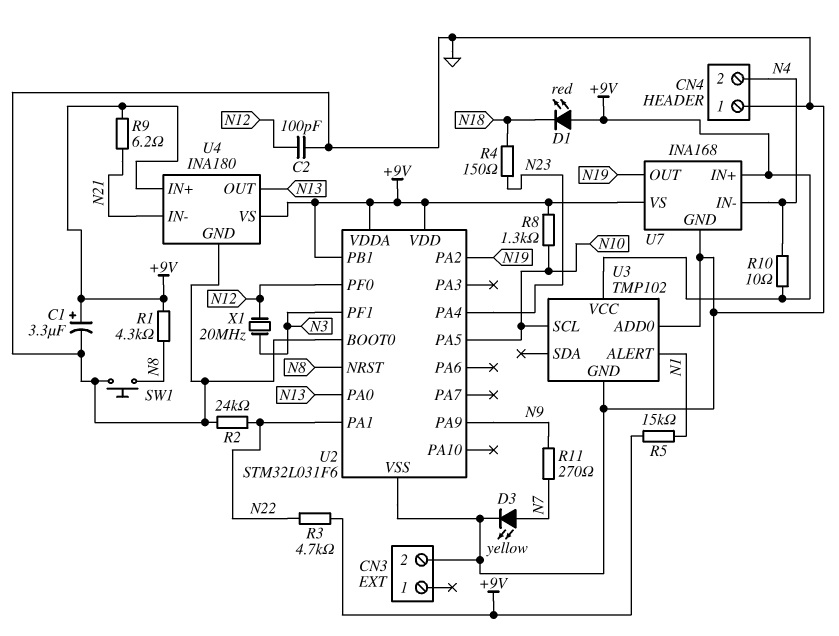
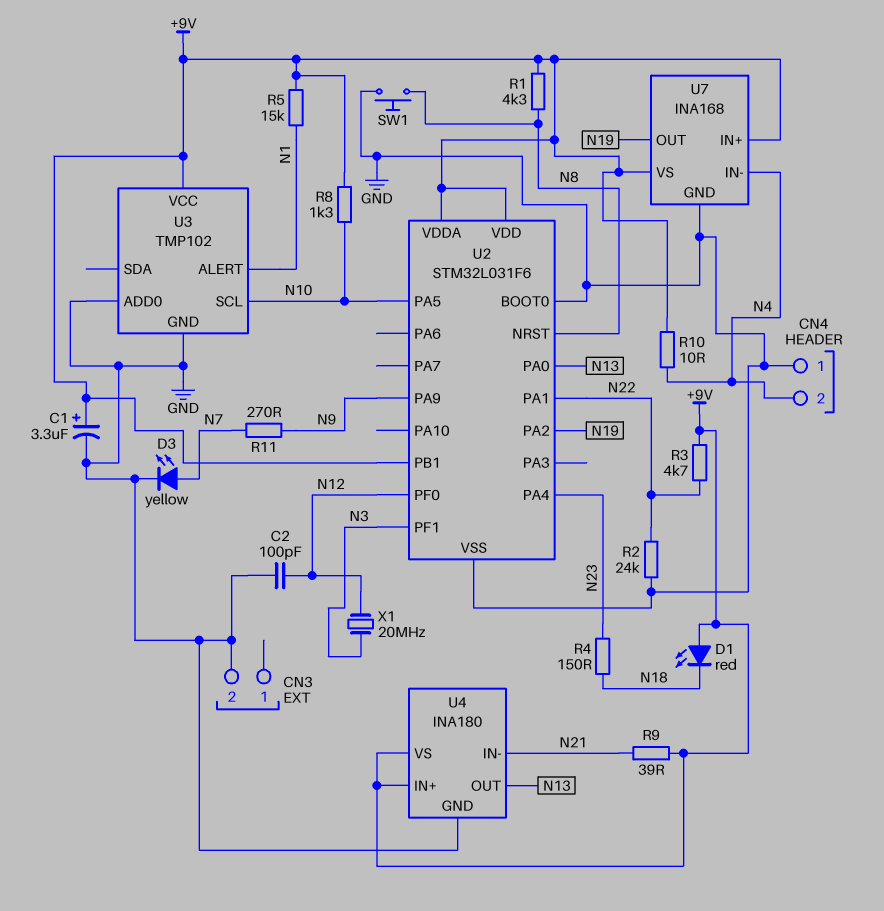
R9: 6.2 (+9V, N21) -> 39 (+9V, N21)

